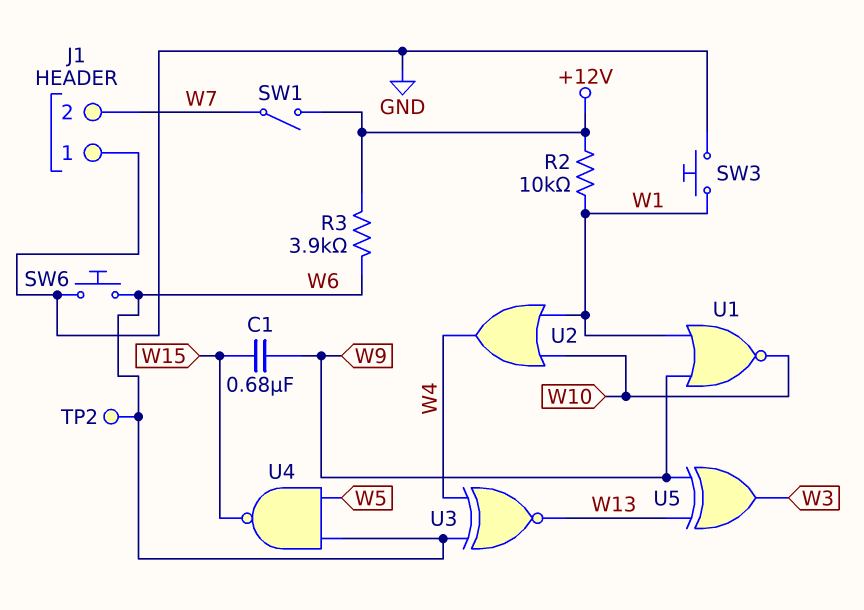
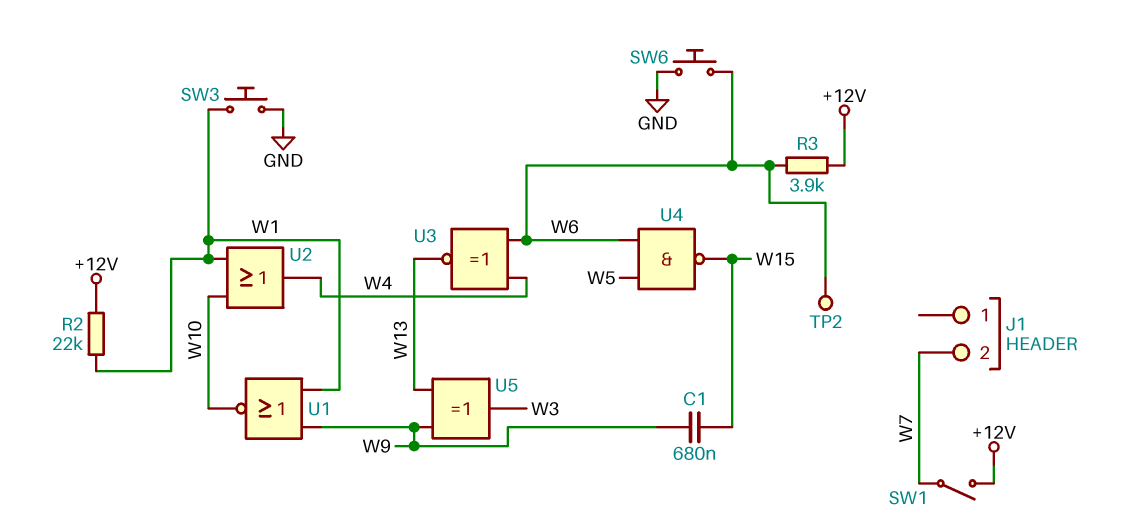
J1 pin 1: GND -> none
R2: 10k (+12V, W1) -> 22k (+12V, W1)

